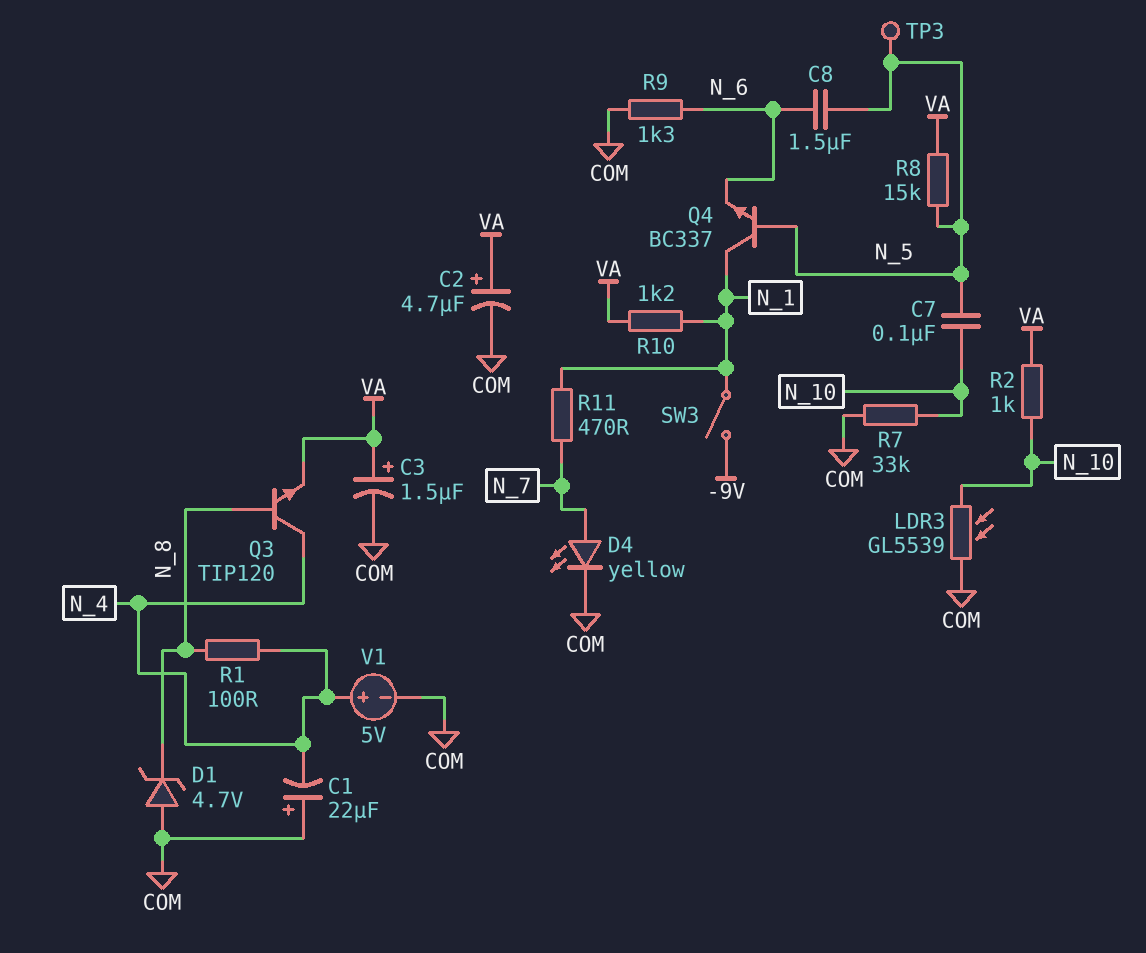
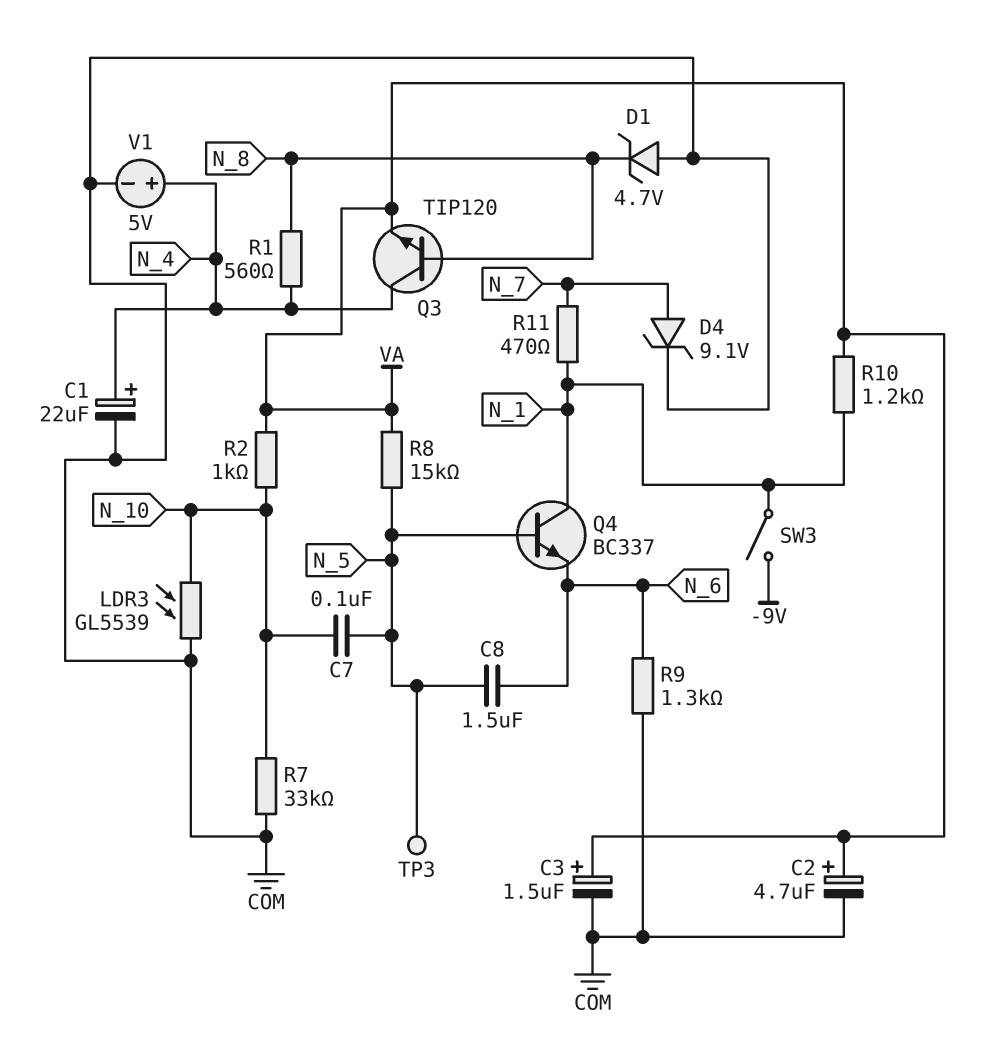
C1: 22uF (plus COM, minus N_4) -> 22uF (plus N_4, minus COM)
D4: LED yellow (A N_7, K COM) -> zener 9.1V (A N_7, K COM)
R1: 100 (N_4, N_8) -> 560 (N_4, N_8)

